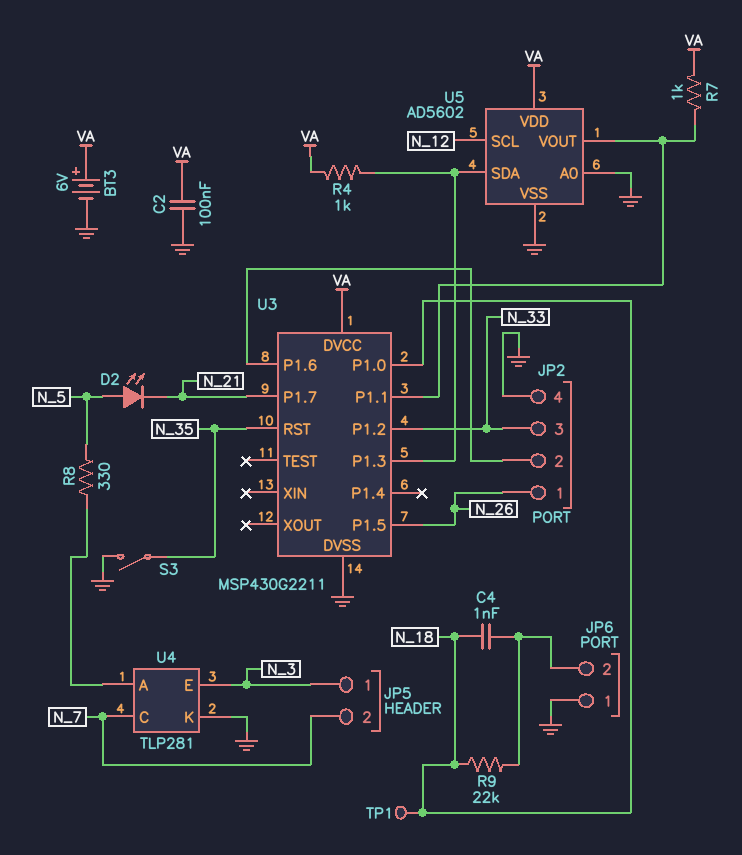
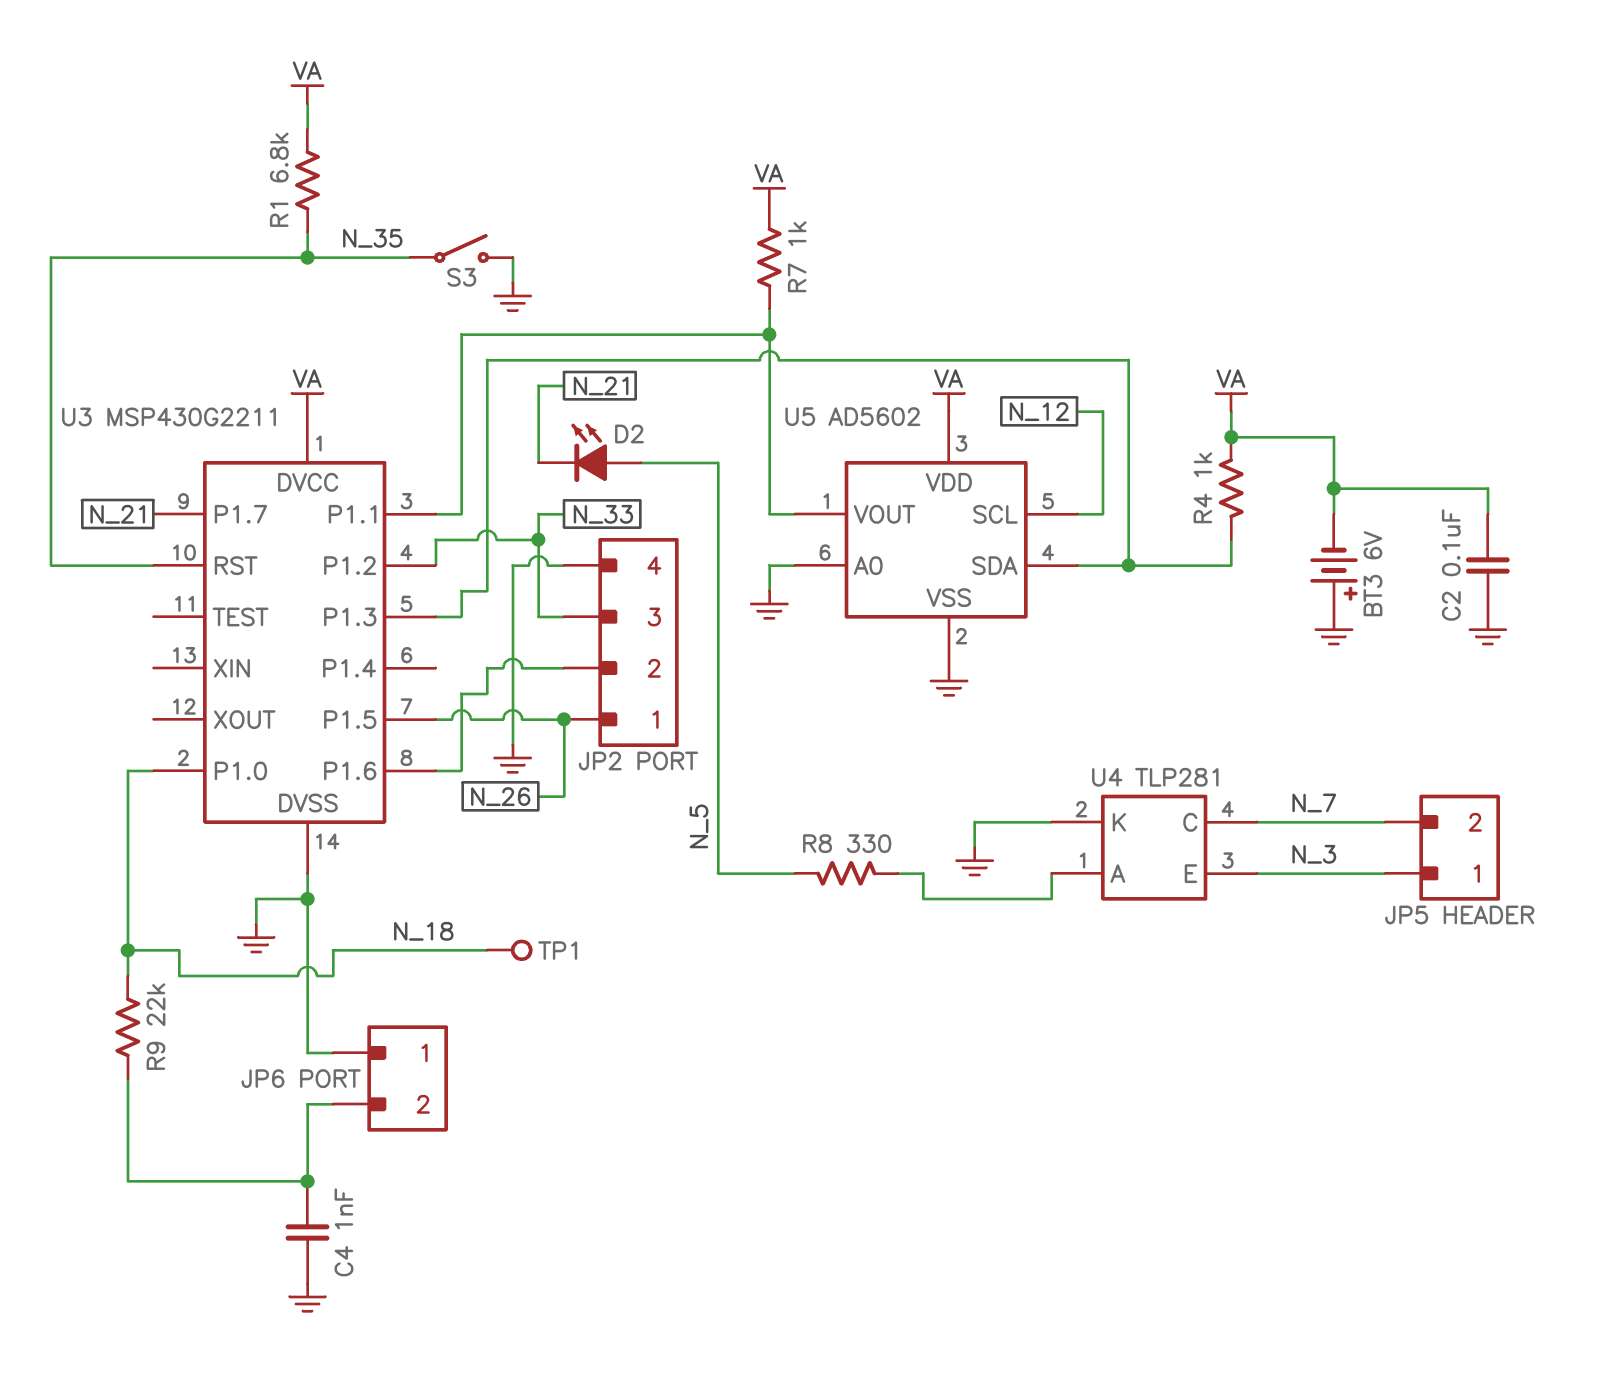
BT3: 6V (plus VA, minus GND) -> 6V (plus GND, minus VA)
C4: 1nF (JP6/2, N_18) -> 1nF (GND, JP6/2)
R1: none -> 6.8k (N_35, VA)

